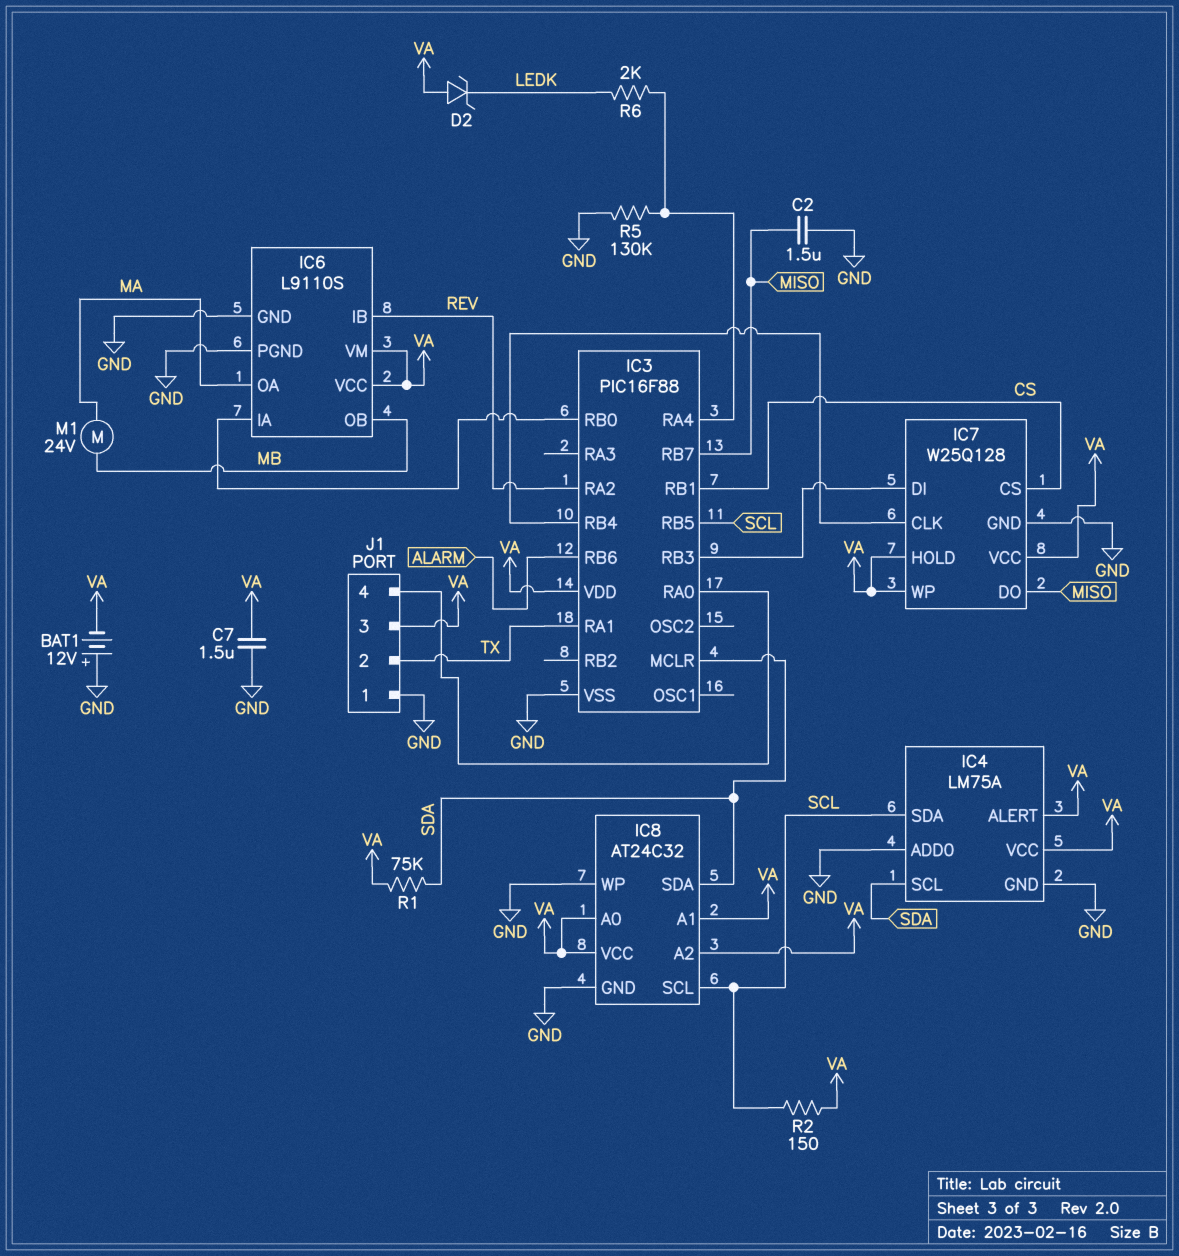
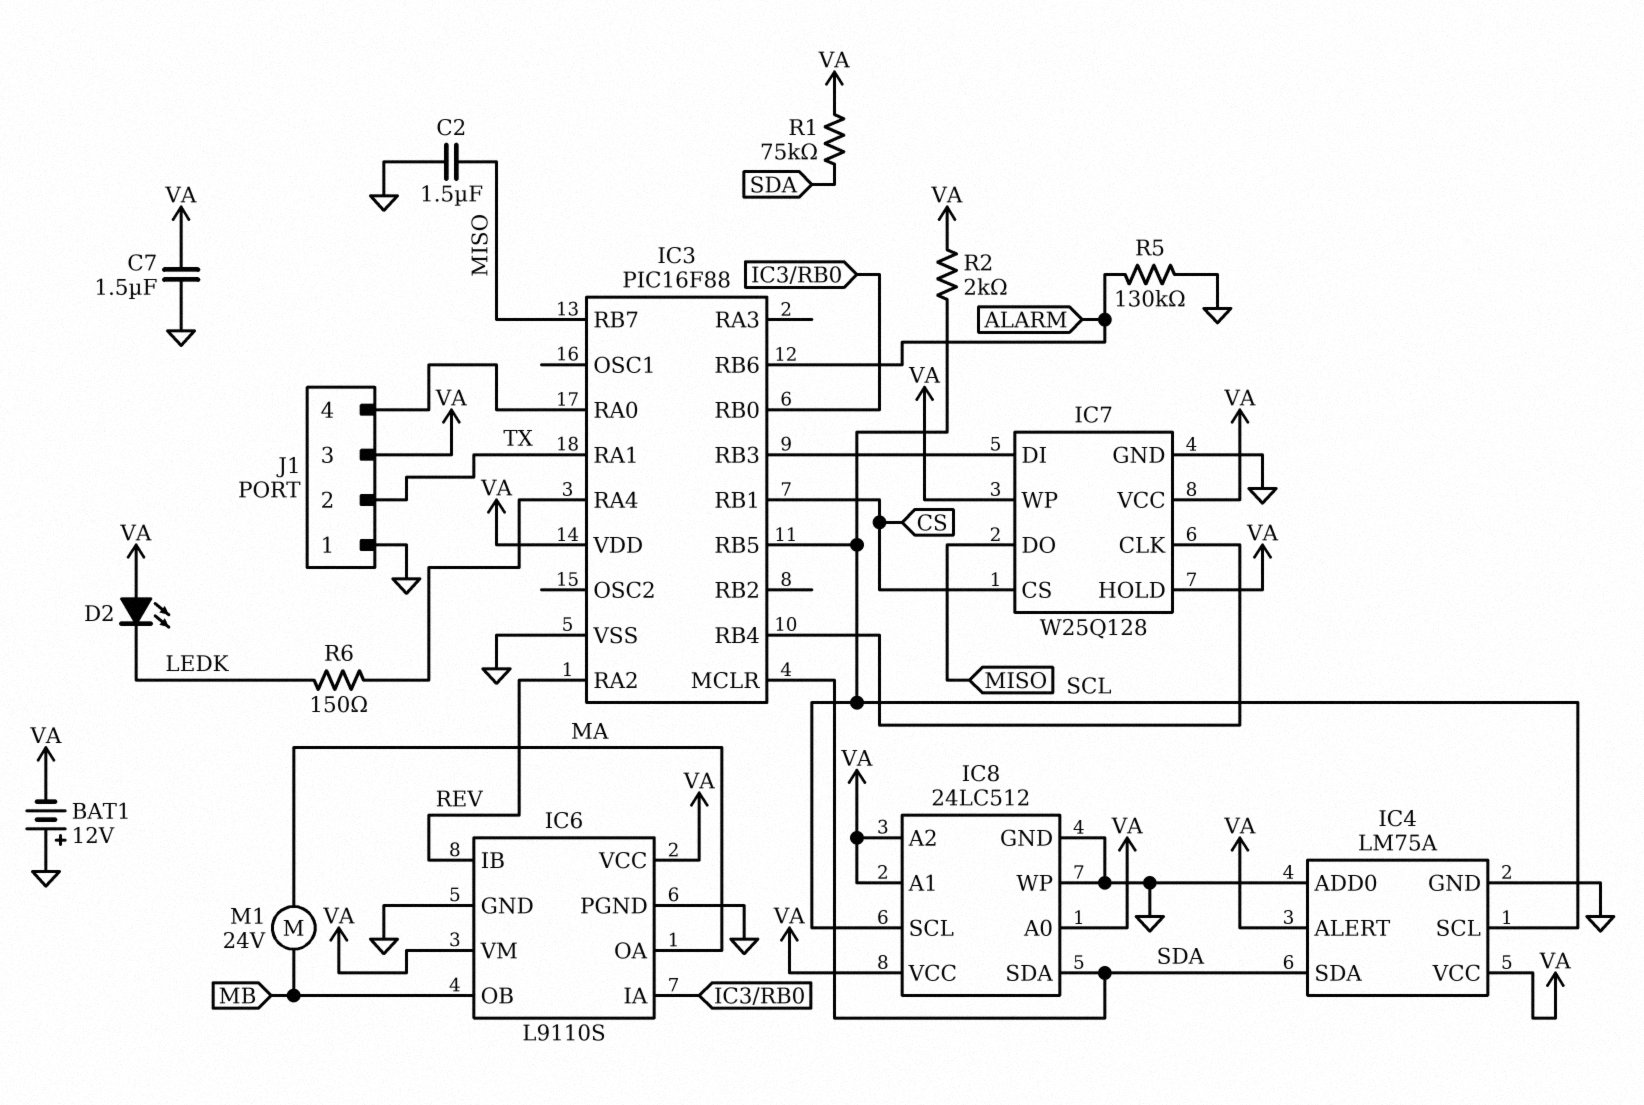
D2: zener (A VA, K LEDK) -> LED (A VA, K LEDK)
IC4 pin SCL: SDA -> SCL
IC4 pin SDA: SCL -> SDA
IC8: AT24C32 -> 24LC512
R2: 150 (SCL, VA) -> 2k (SCL, VA)
R5: 130k (GND, IC3/RA4) -> 130k (ALARM, GND)
R6: 2k (IC3/RA4, LEDK) -> 150 (IC3/RA4, LEDK)

